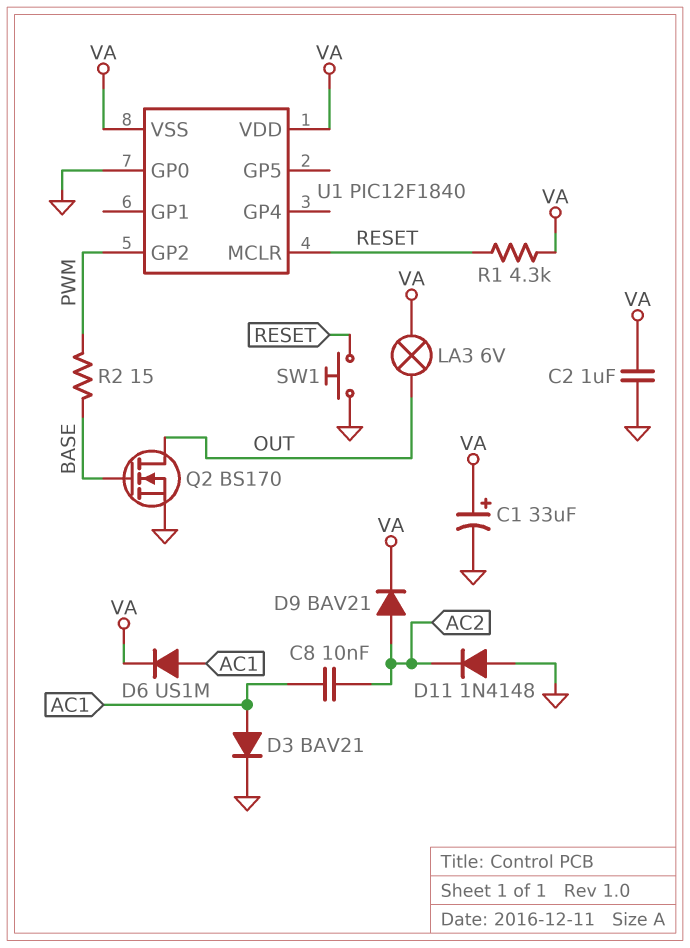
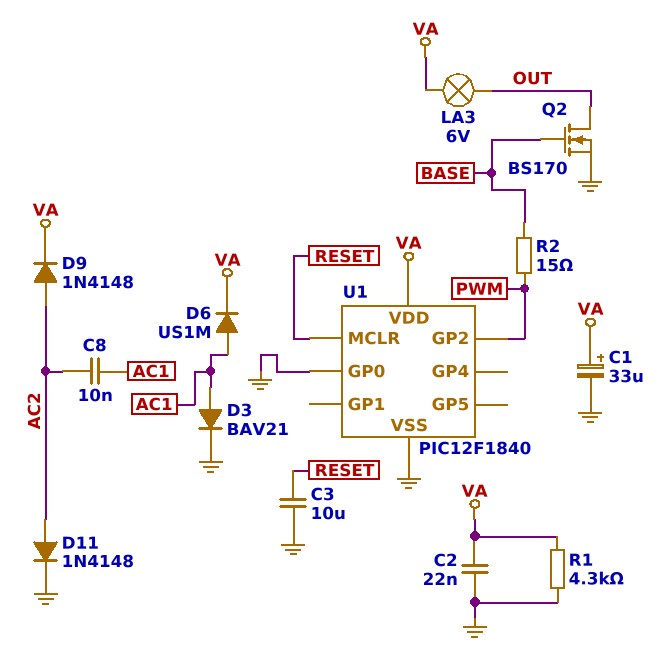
C2: 1uF (GND, VA) -> 22nF (GND, VA)
C3: none -> 10uF (GND, RESET)
D9: diode BAV21 (A AC2, K VA) -> diode 1N4148 (A AC2, K VA)
D11: diode 1N4148 (A GND, K AC2) -> diode 1N4148 (A AC2, K GND)
R1: 4.3k (RESET, VA) -> 4.3k (GND, VA)
SW1: button (GND, RESET) -> none
U1 pin VSS: VA -> GND

